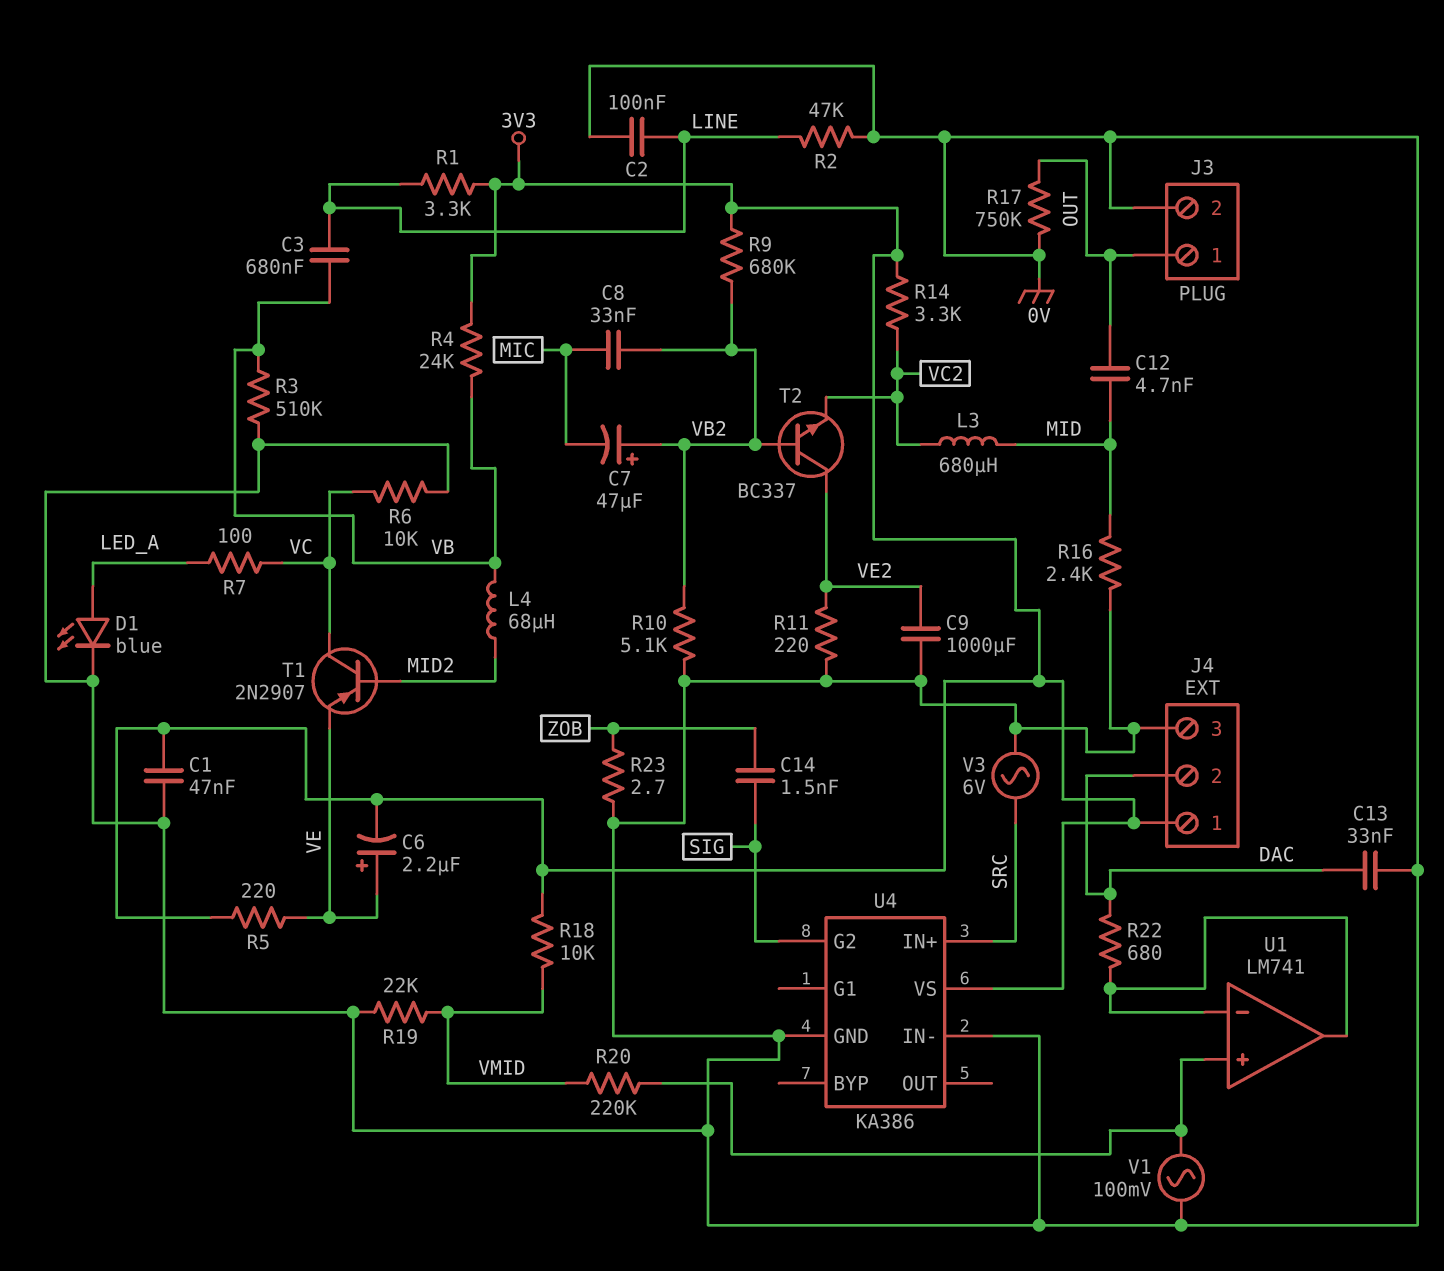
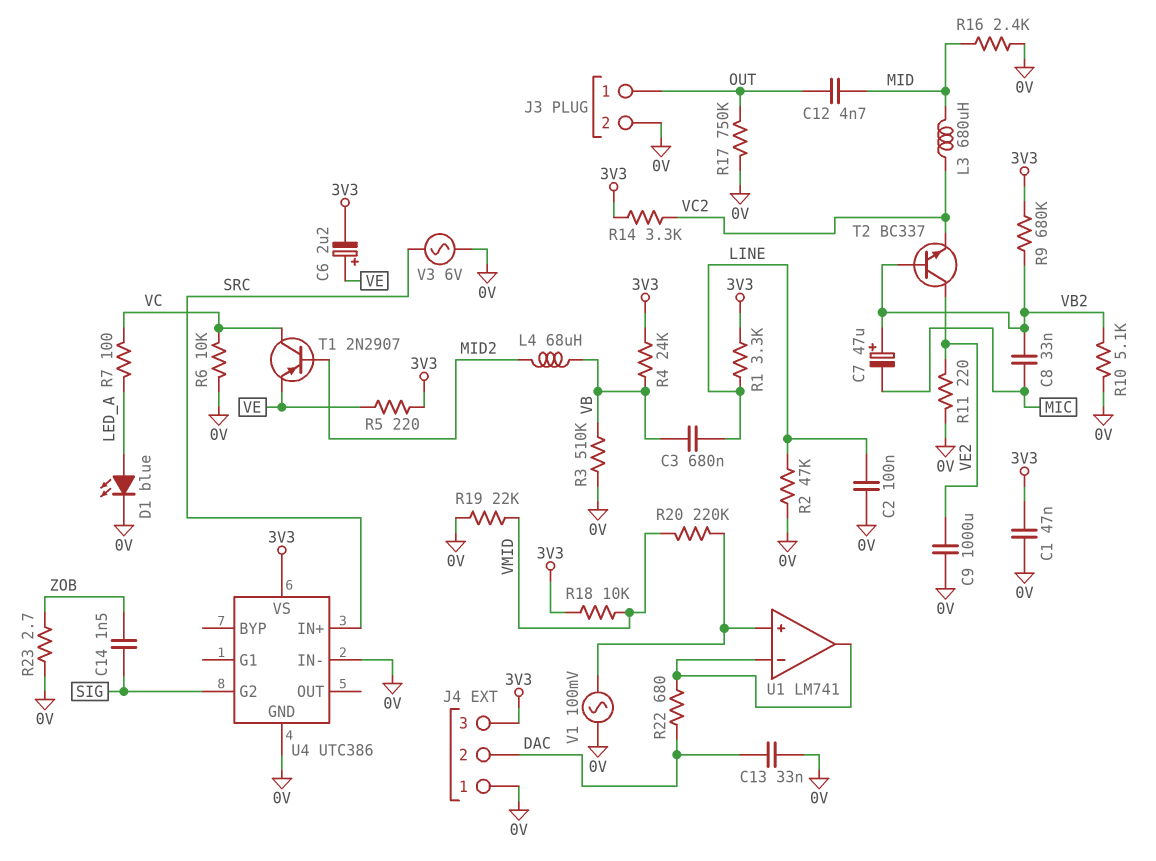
J4 pin 1: 3V3 -> 0V
J4 pin 3: 0V -> 3V3
U4: KA386 -> UTC386

